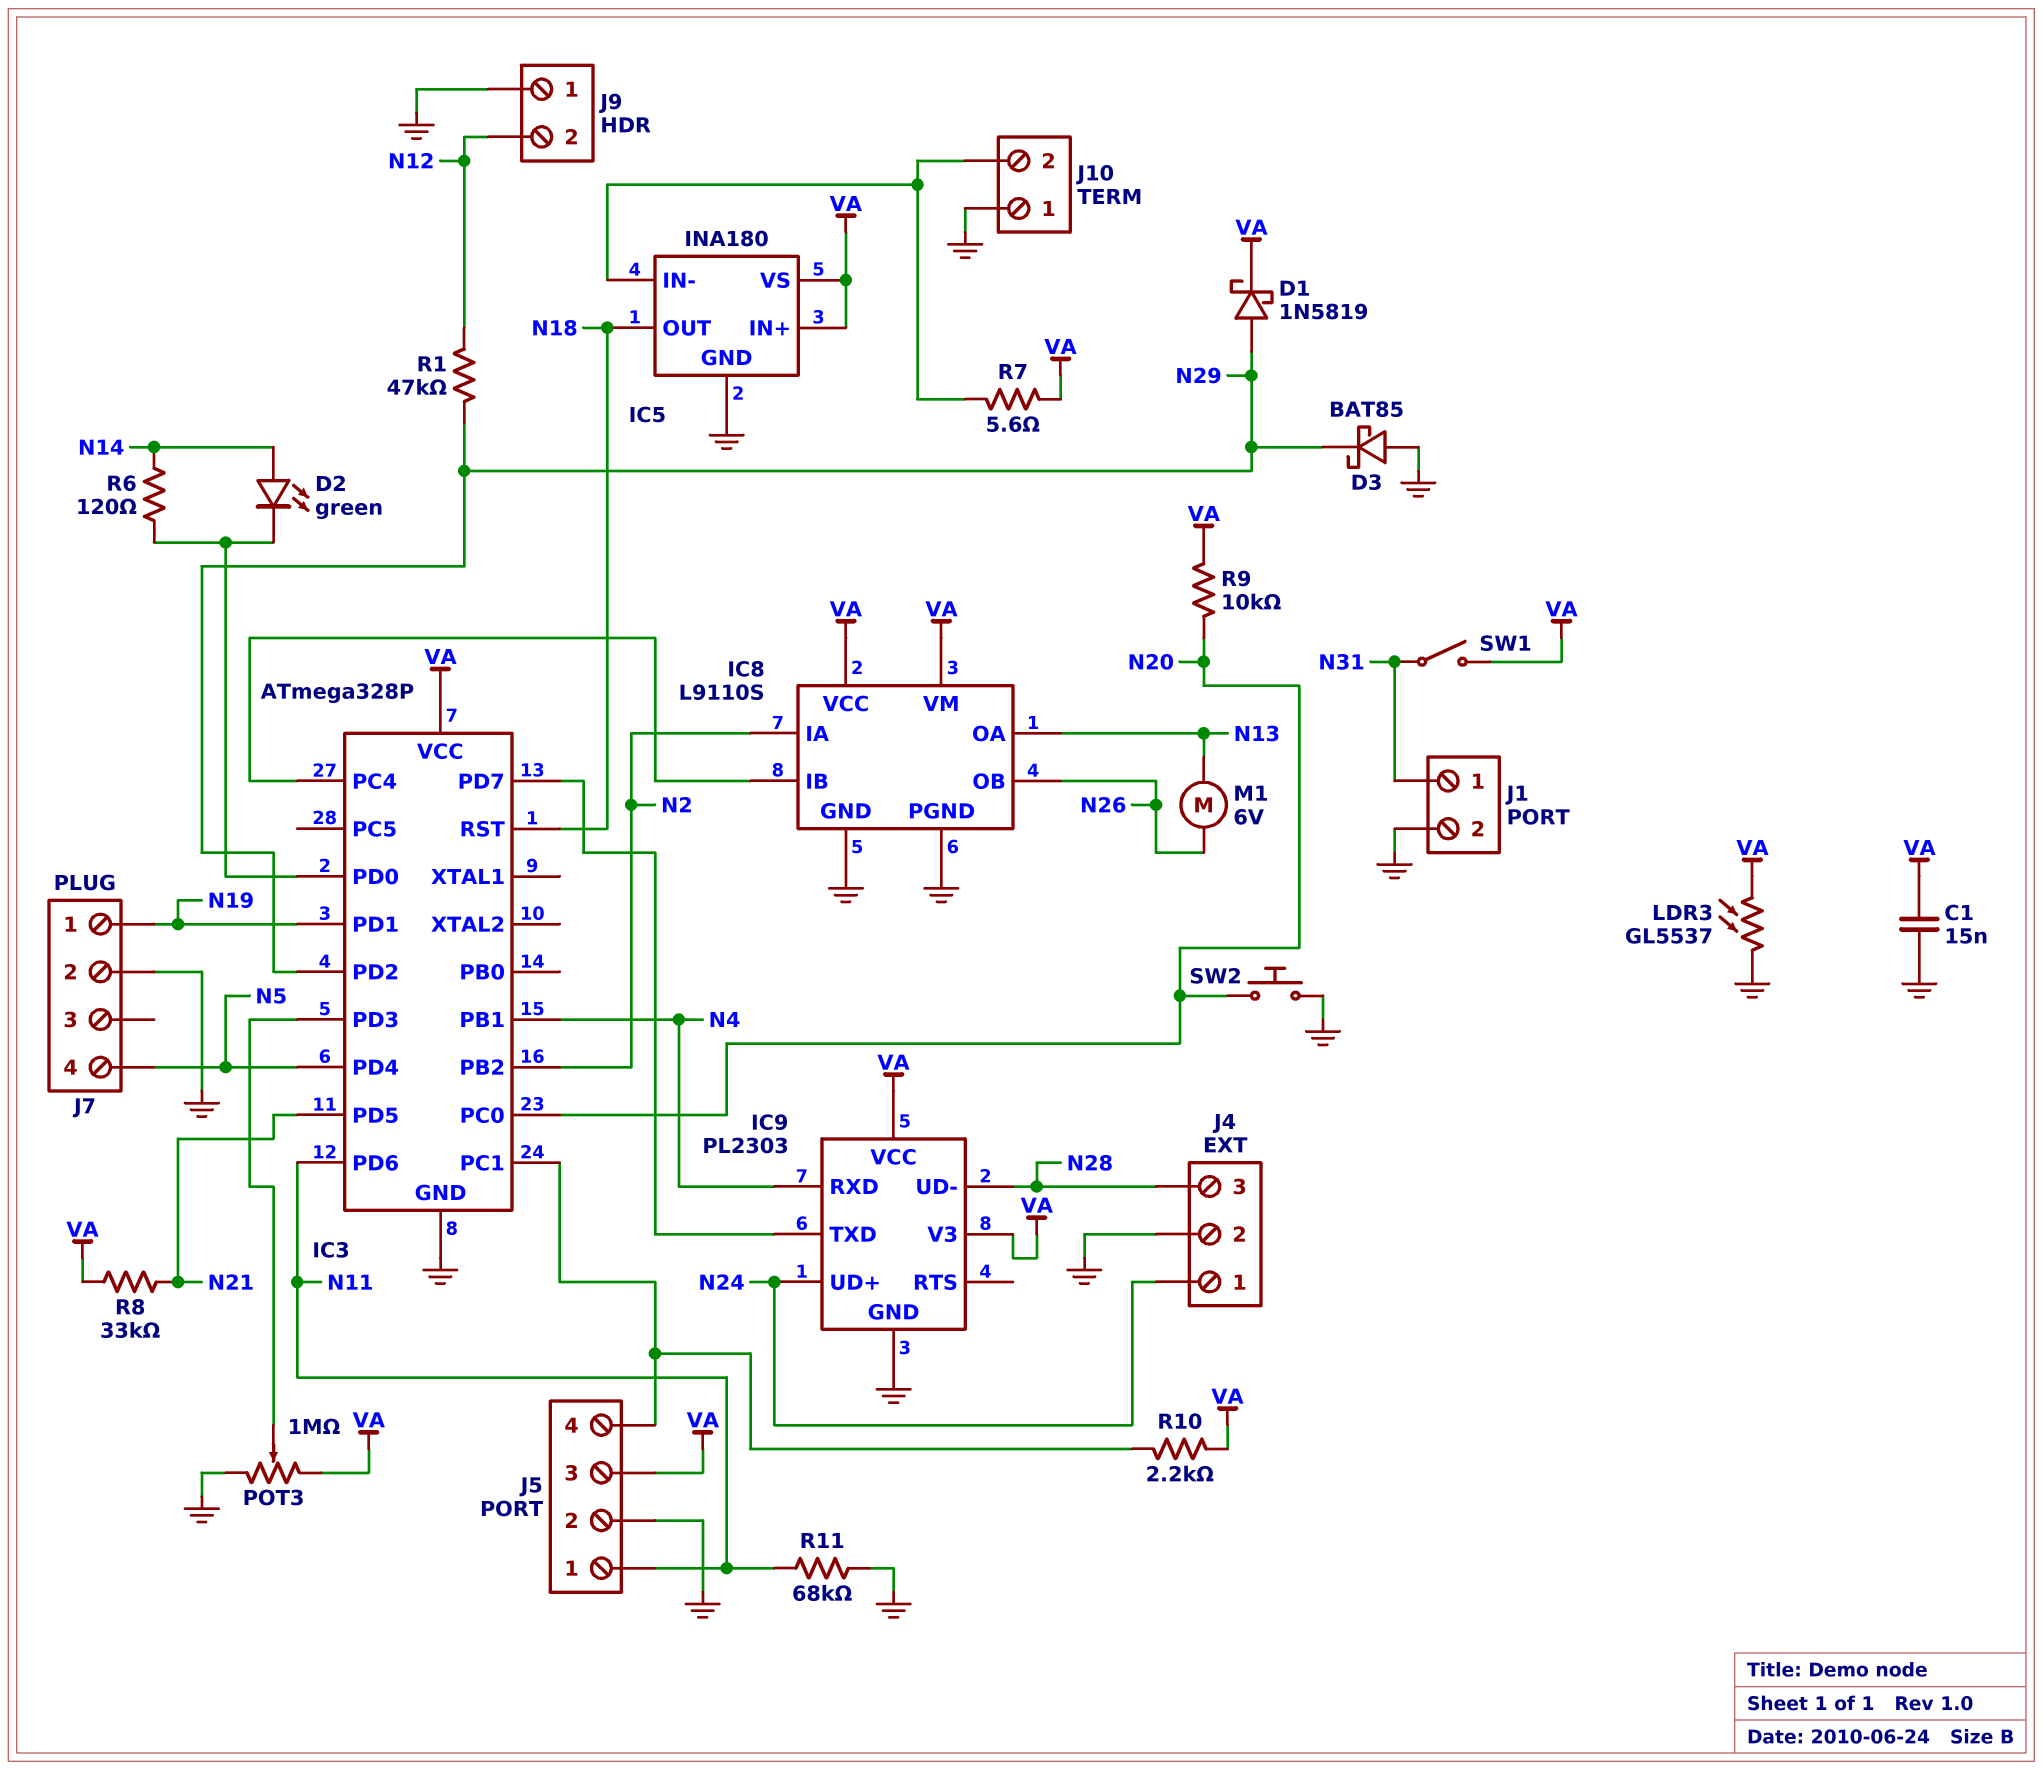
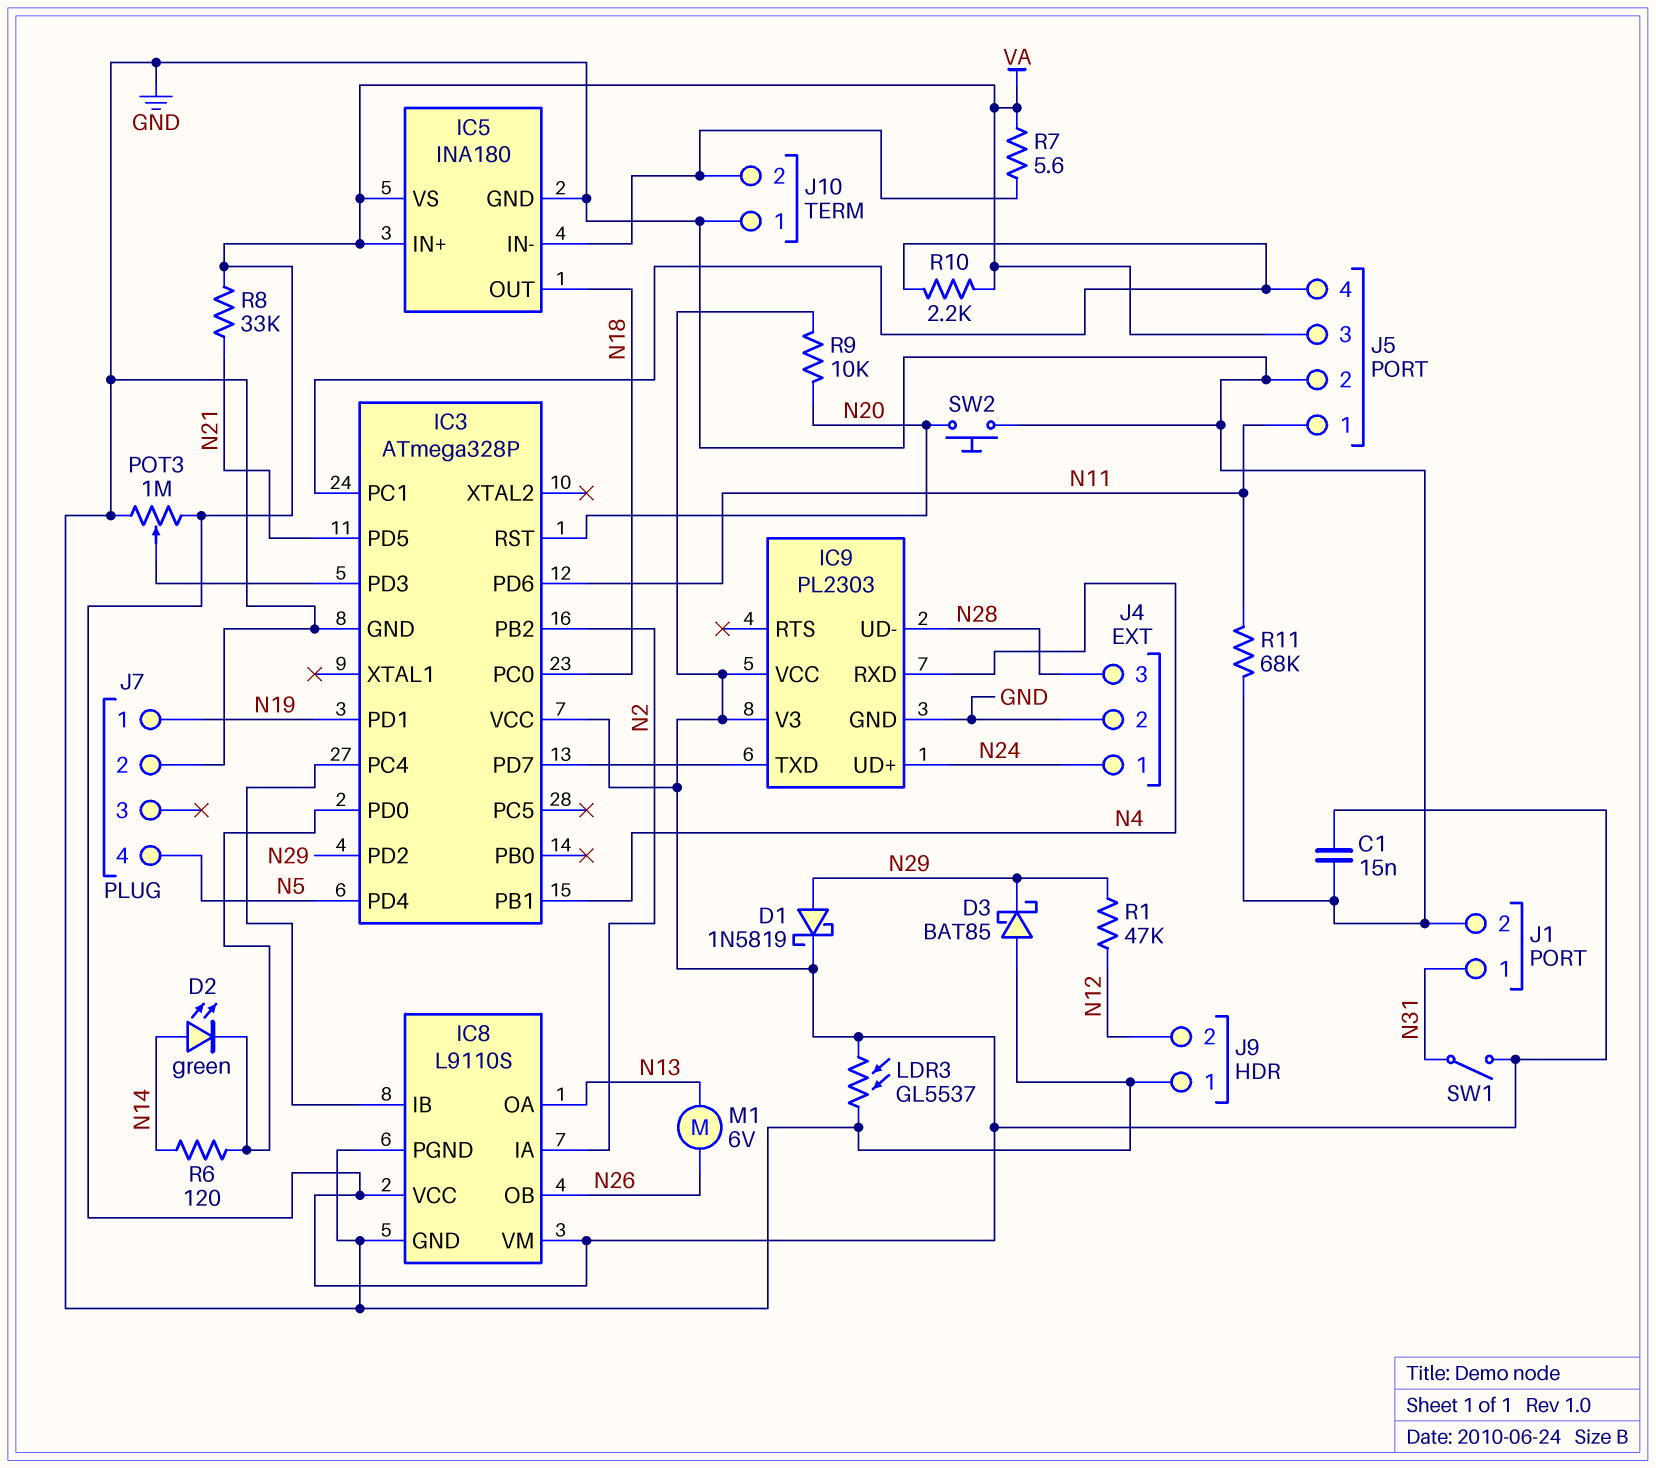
IC3 pin PC0: N20 -> N18
IC3 pin RST: N18 -> N20

